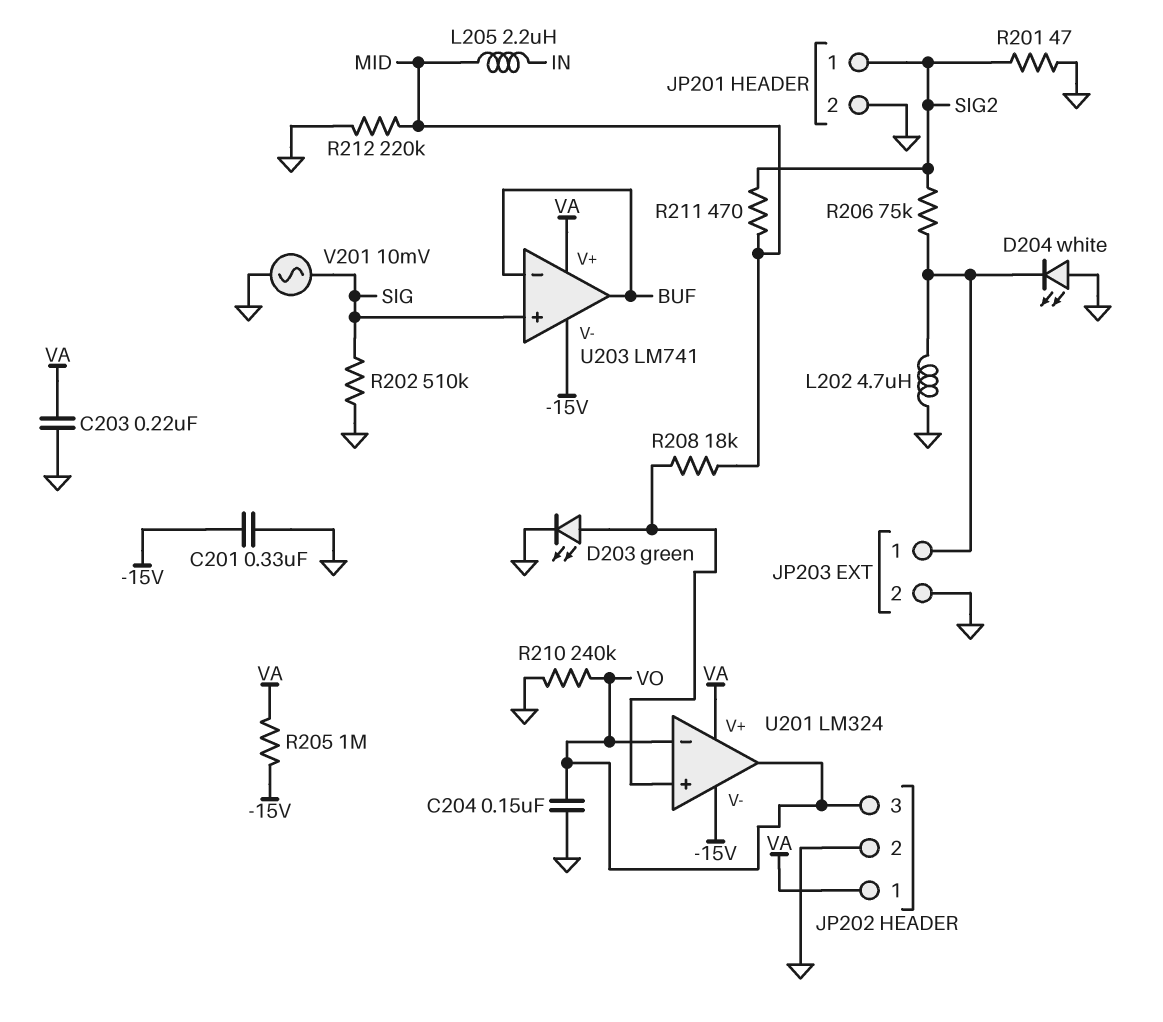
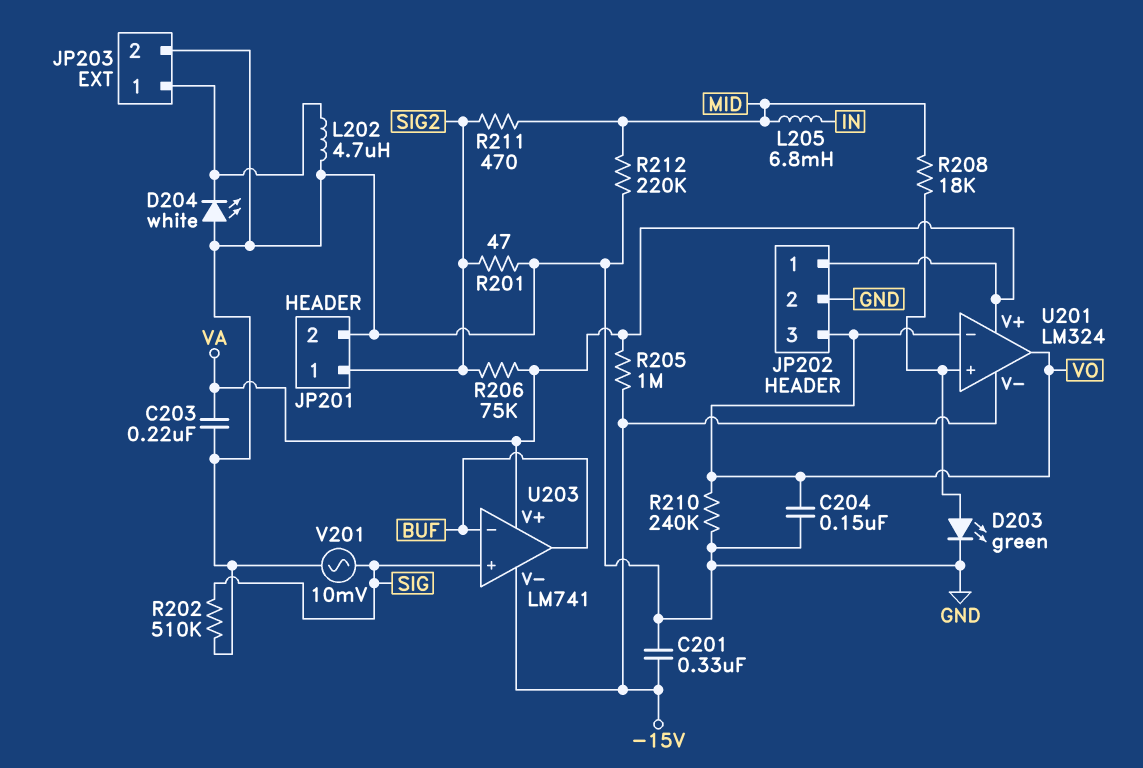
L205: 2.2uH (IN, MID) -> 6.8mH (IN, MID)
R206: 75k (JP203/1, SIG2) -> 75k (SIG2, VA)

